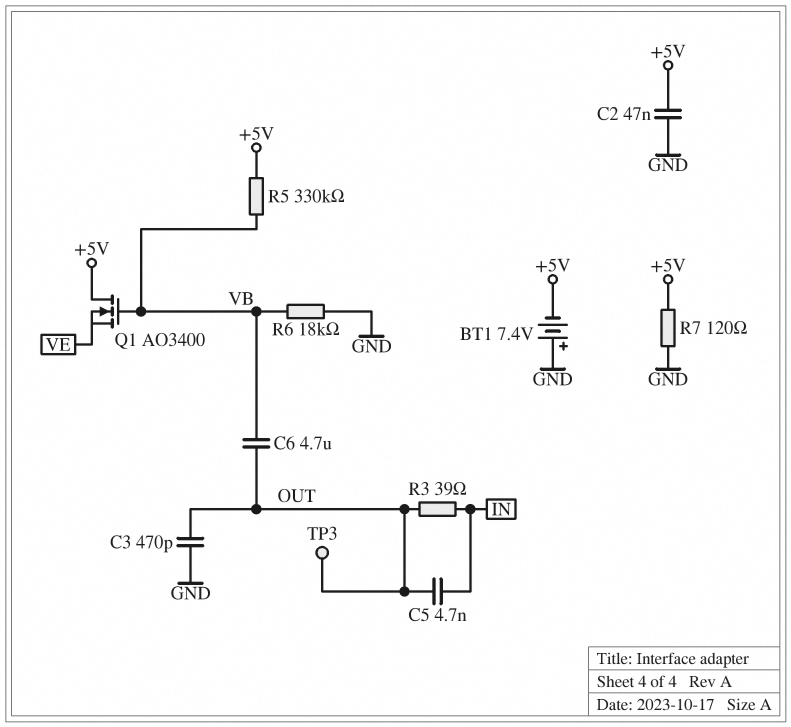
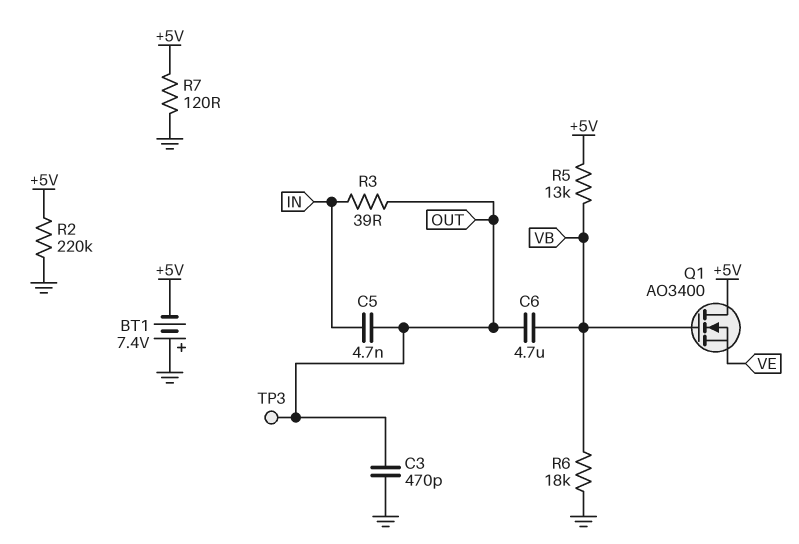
C2: 47nF (+5V, GND) -> none
R2: none -> 220k (+5V, GND)
R5: 330k (+5V, VB) -> 13k (+5V, VB)

